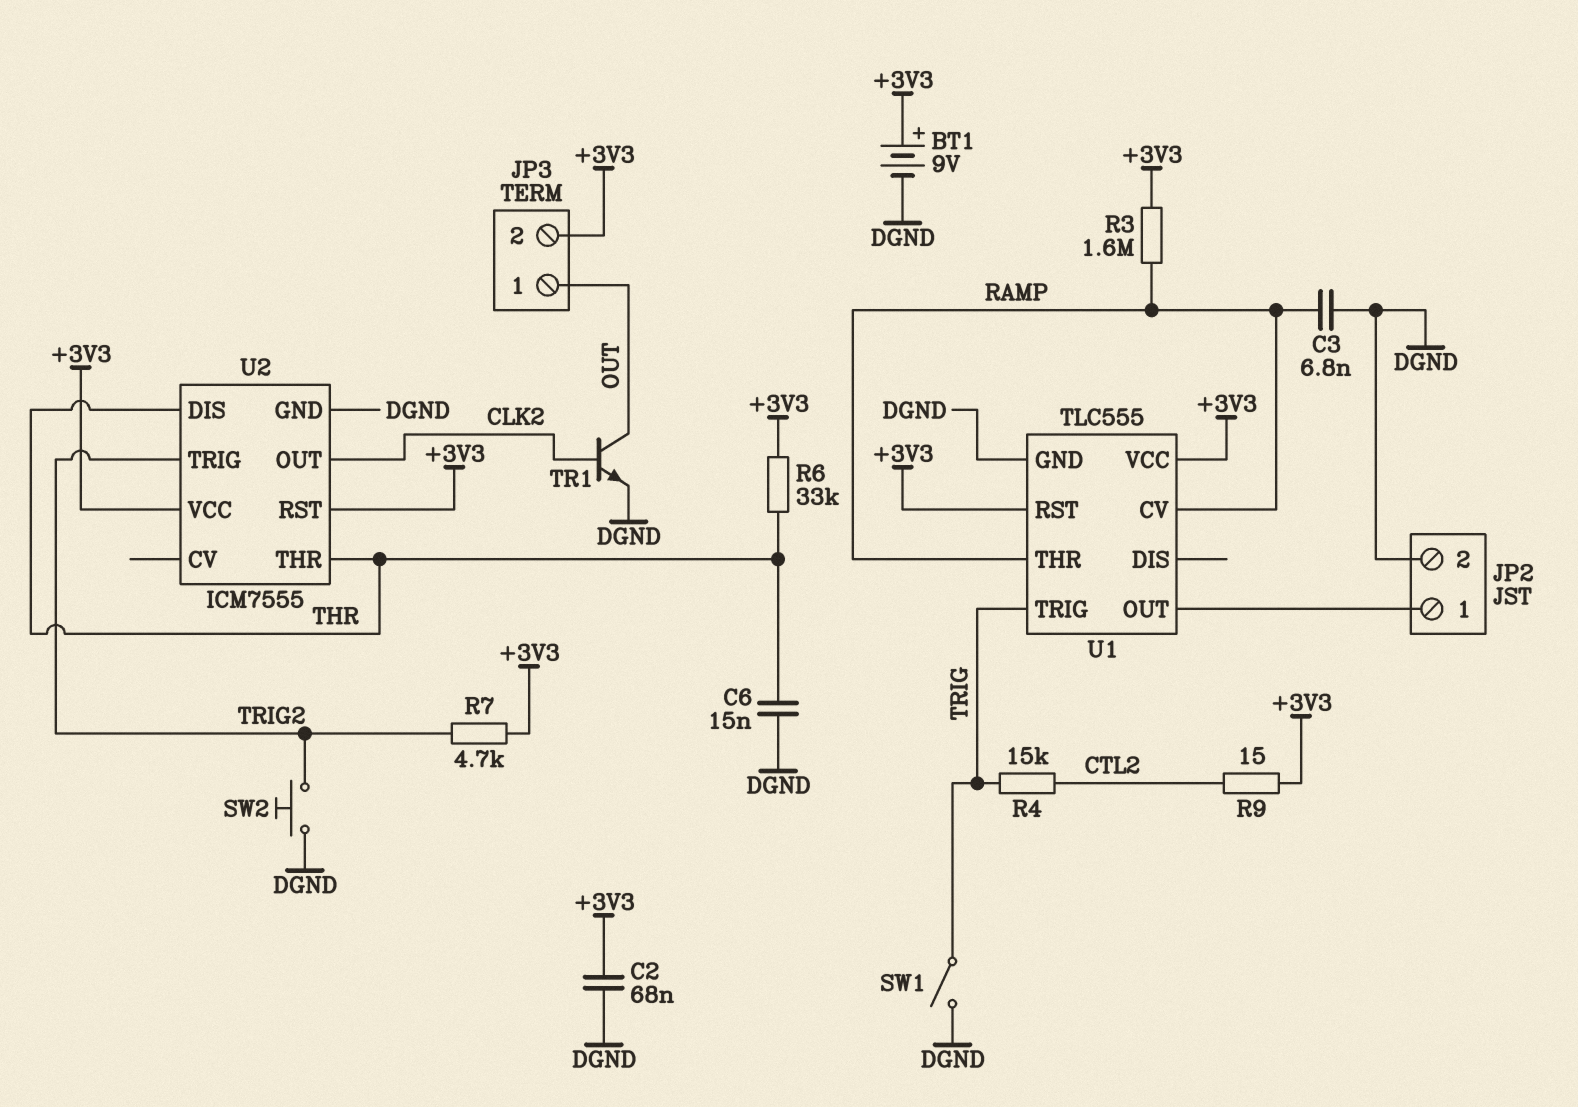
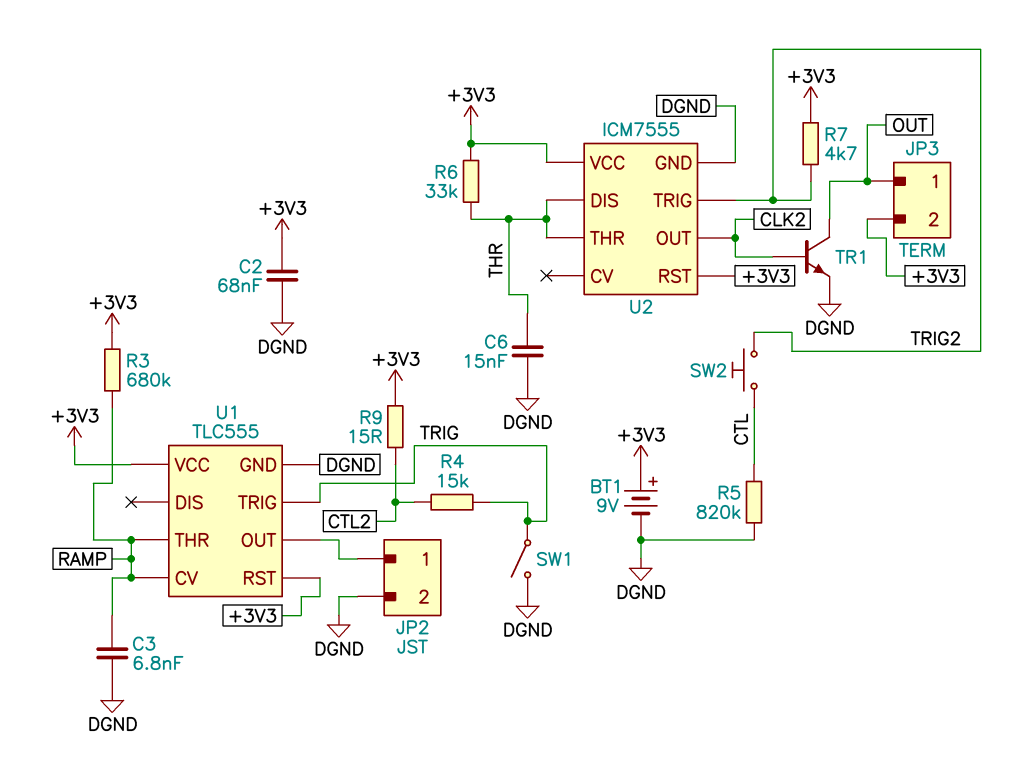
R3: 1.6M (+3V3, RAMP) -> 680k (+3V3, RAMP)
R5: none -> 820k (CTL, DGND)
SW2: button (DGND, TRIG2) -> button (CTL, TRIG2)

